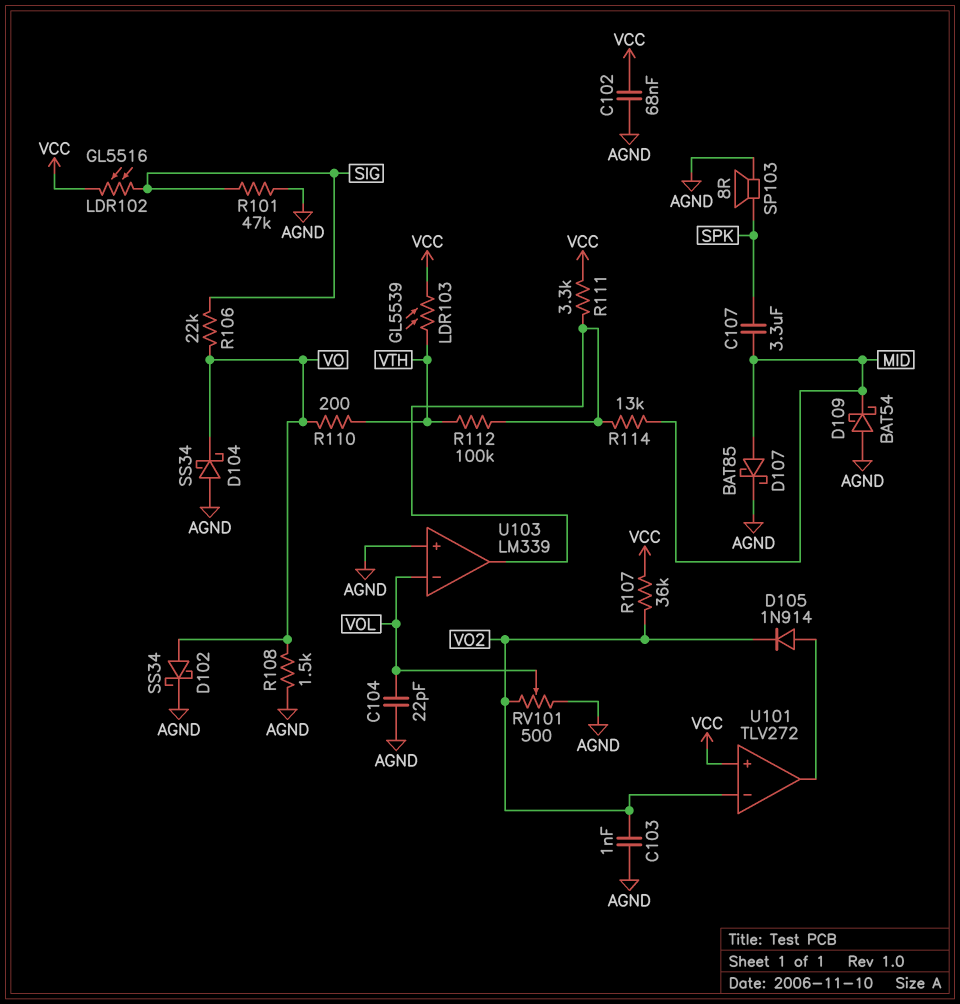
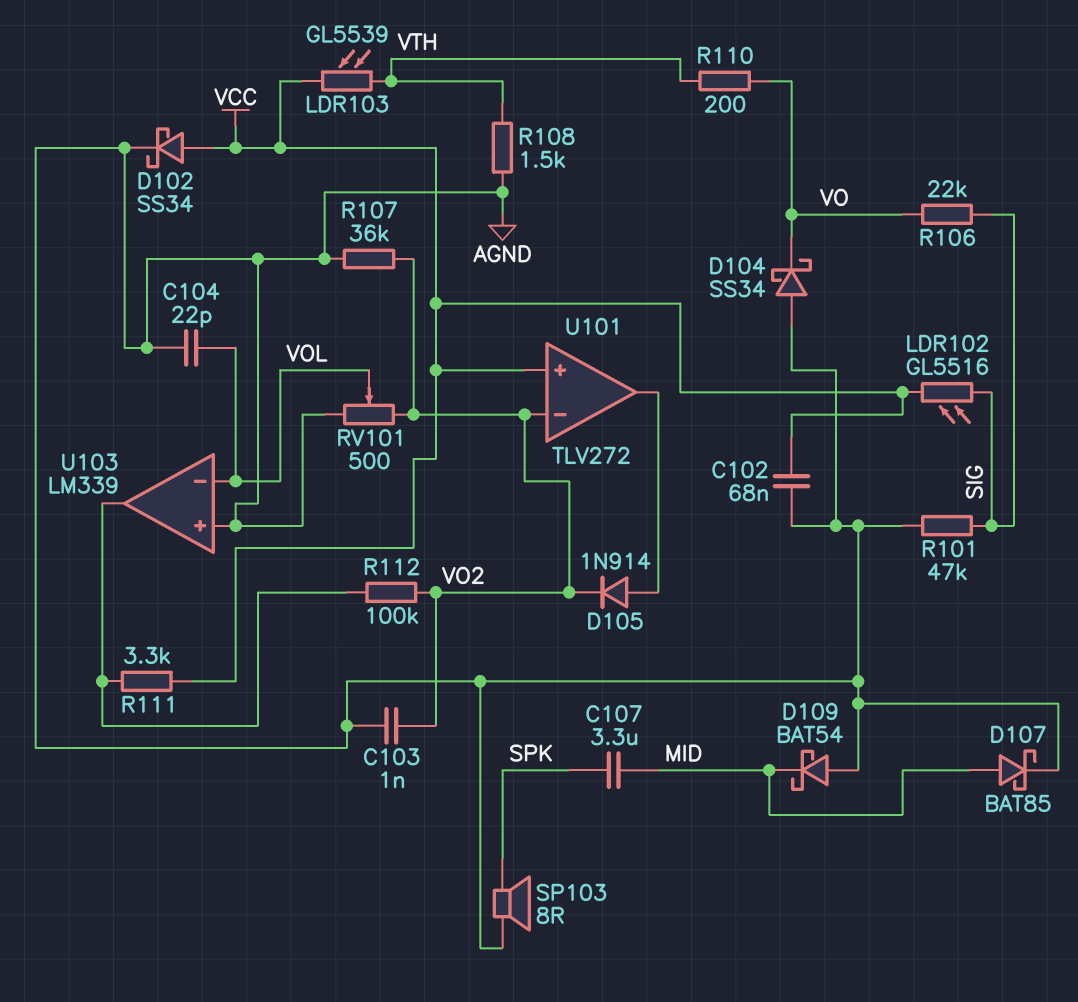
D102: schottky SS34 (A VO, K AGND) -> schottky SS34 (A VCC, K AGND)
R107: 36k (VCC, VO2) -> 36k (AGND, VO2)
R108: 1.5k (AGND, VO) -> 1.5k (AGND, VTH)
R112: 100k (U103/out, VTH) -> 100k (U103/out, VO2)
R114: 13k (MID, U103/out) -> none

